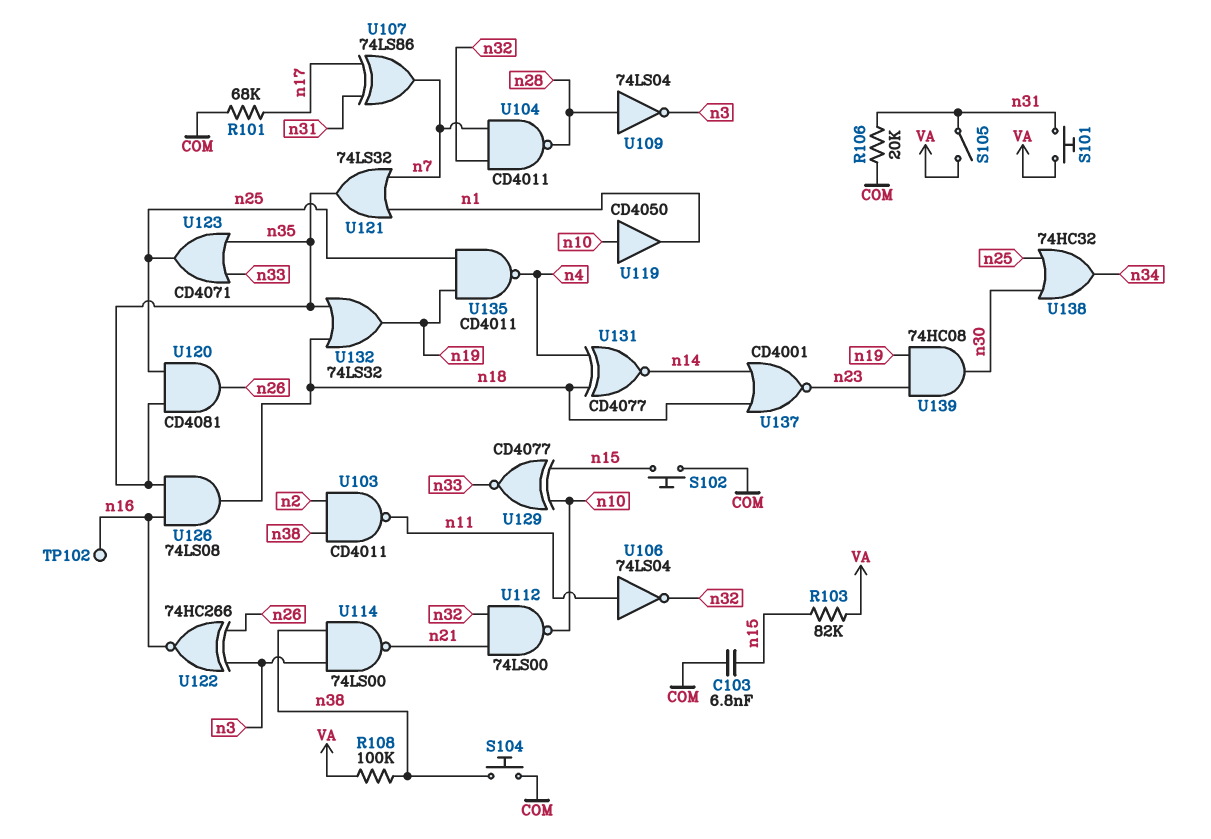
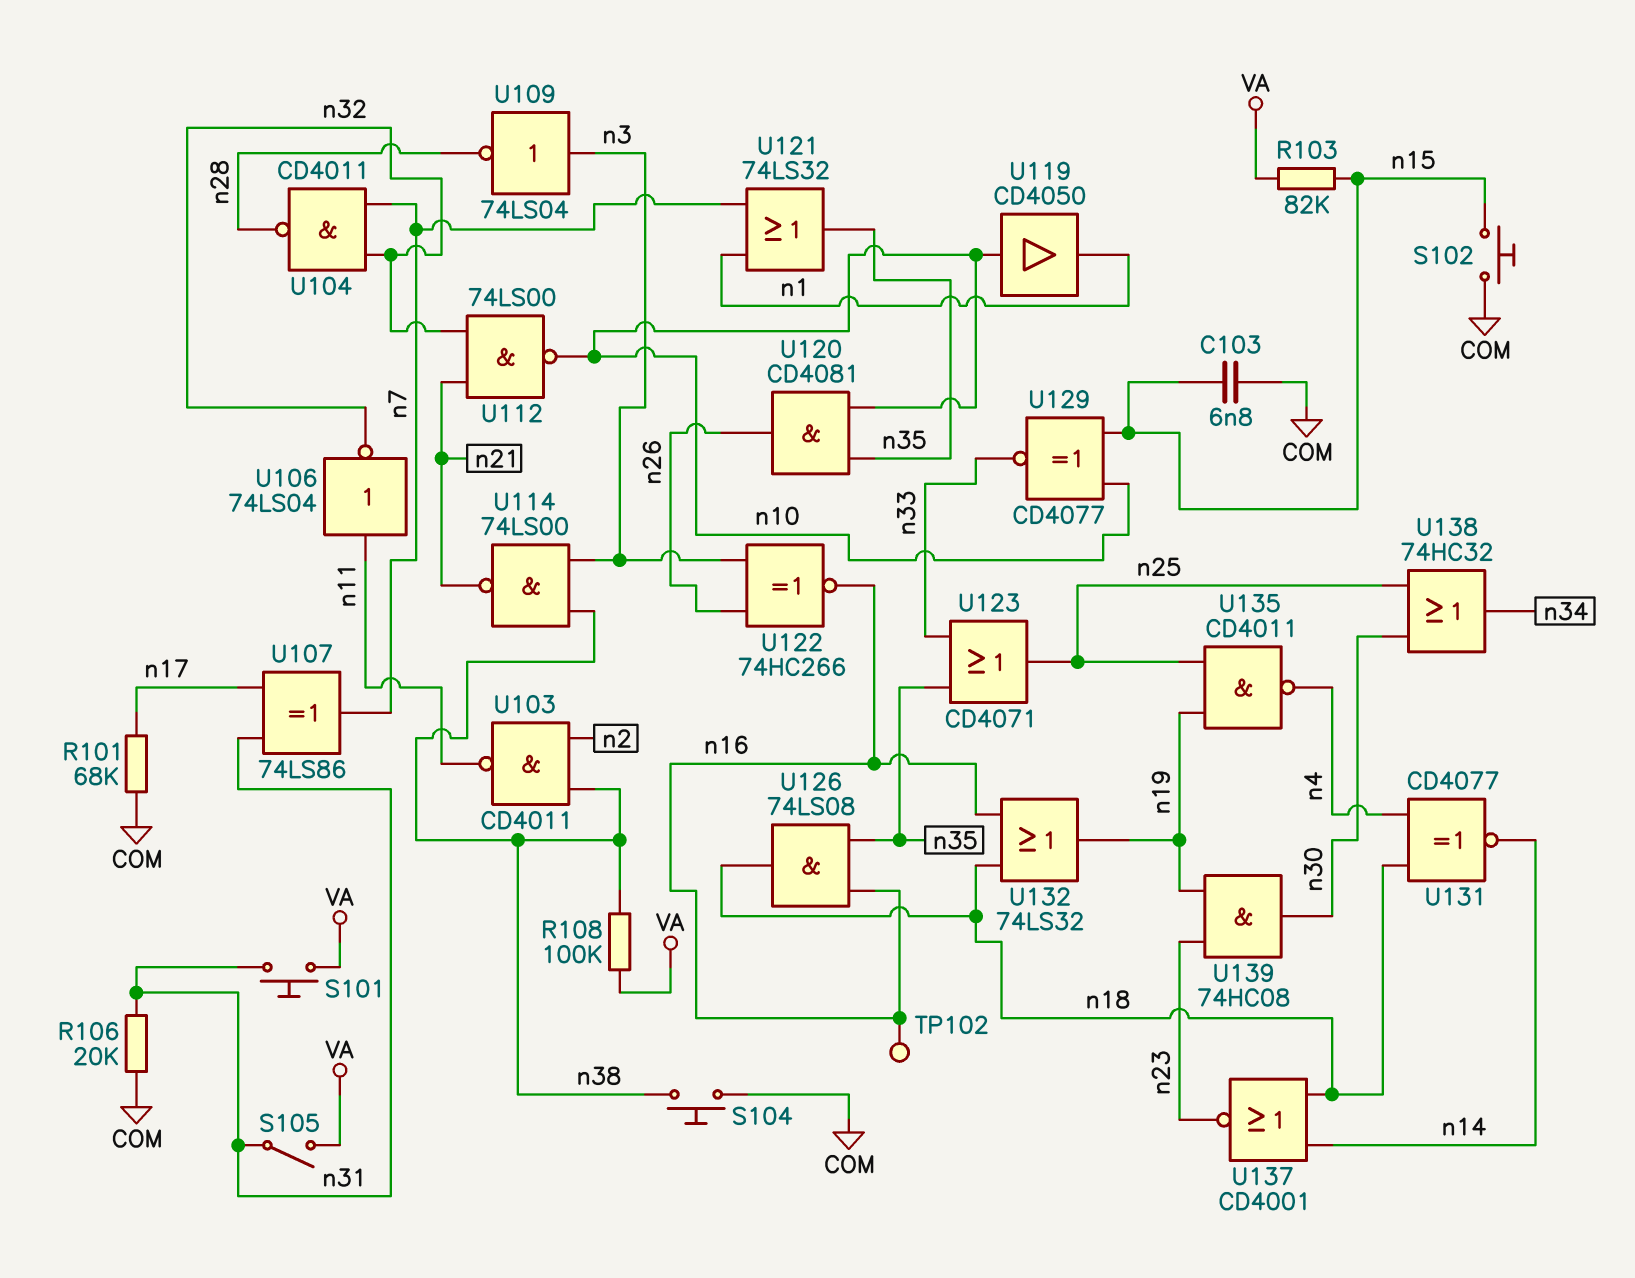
U109: NOT 74LS04 (in n28, out n3) -> NOT 74LS04 (in n3, out n28)
U120: AND CD4081 (in n25, in n35, out n26) -> AND CD4081 (in n10, in n35, out n26)
U132: OR 74LS32 (in n18, in n35, out n19) -> OR 74LS32 (in n16, in n18, out n19)

